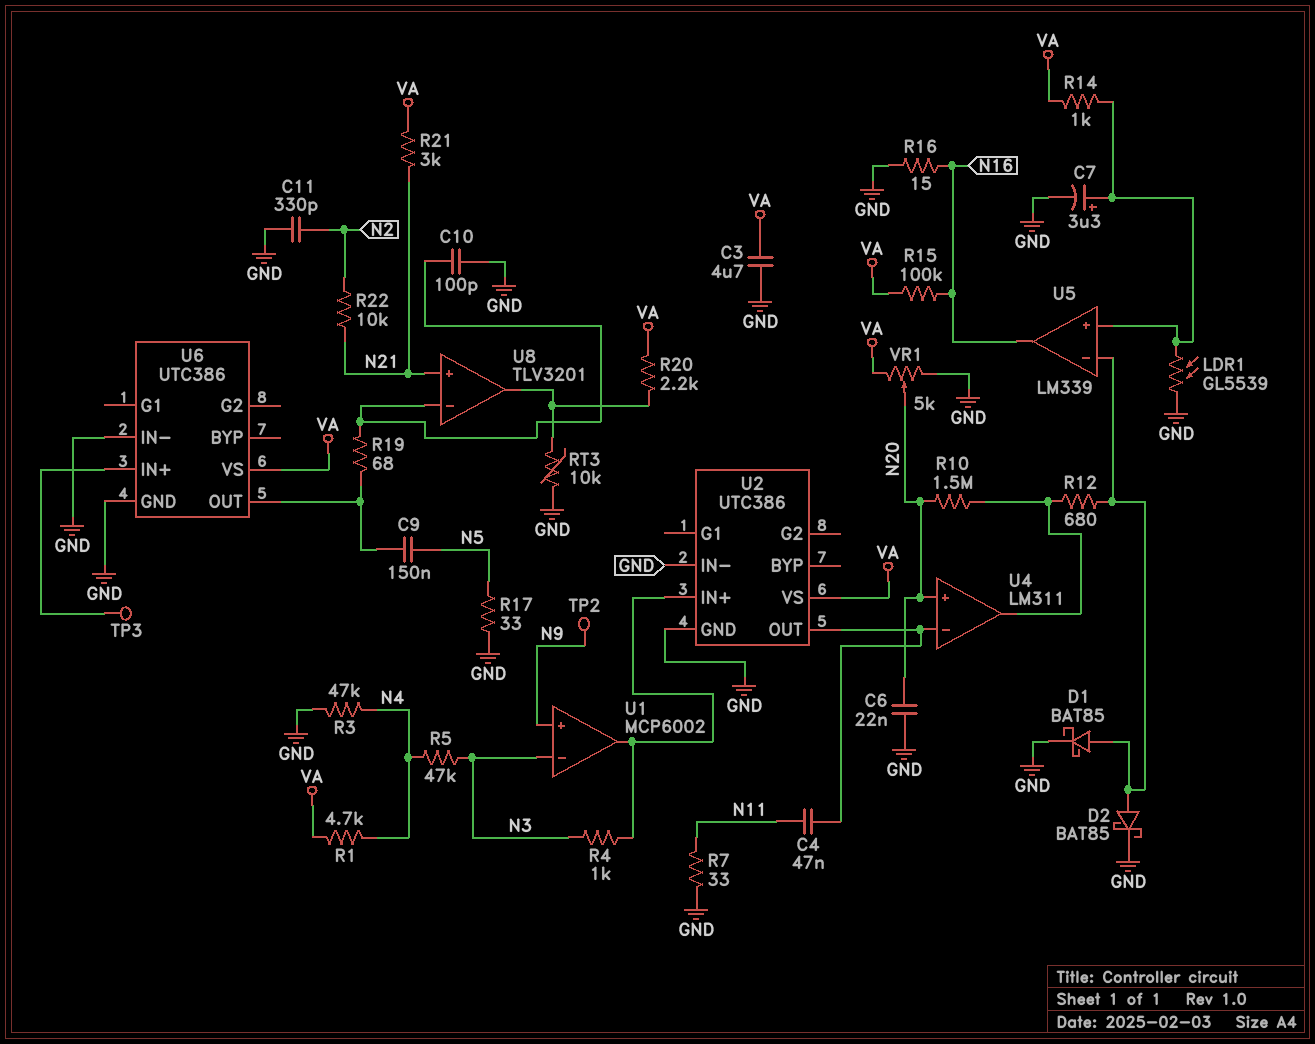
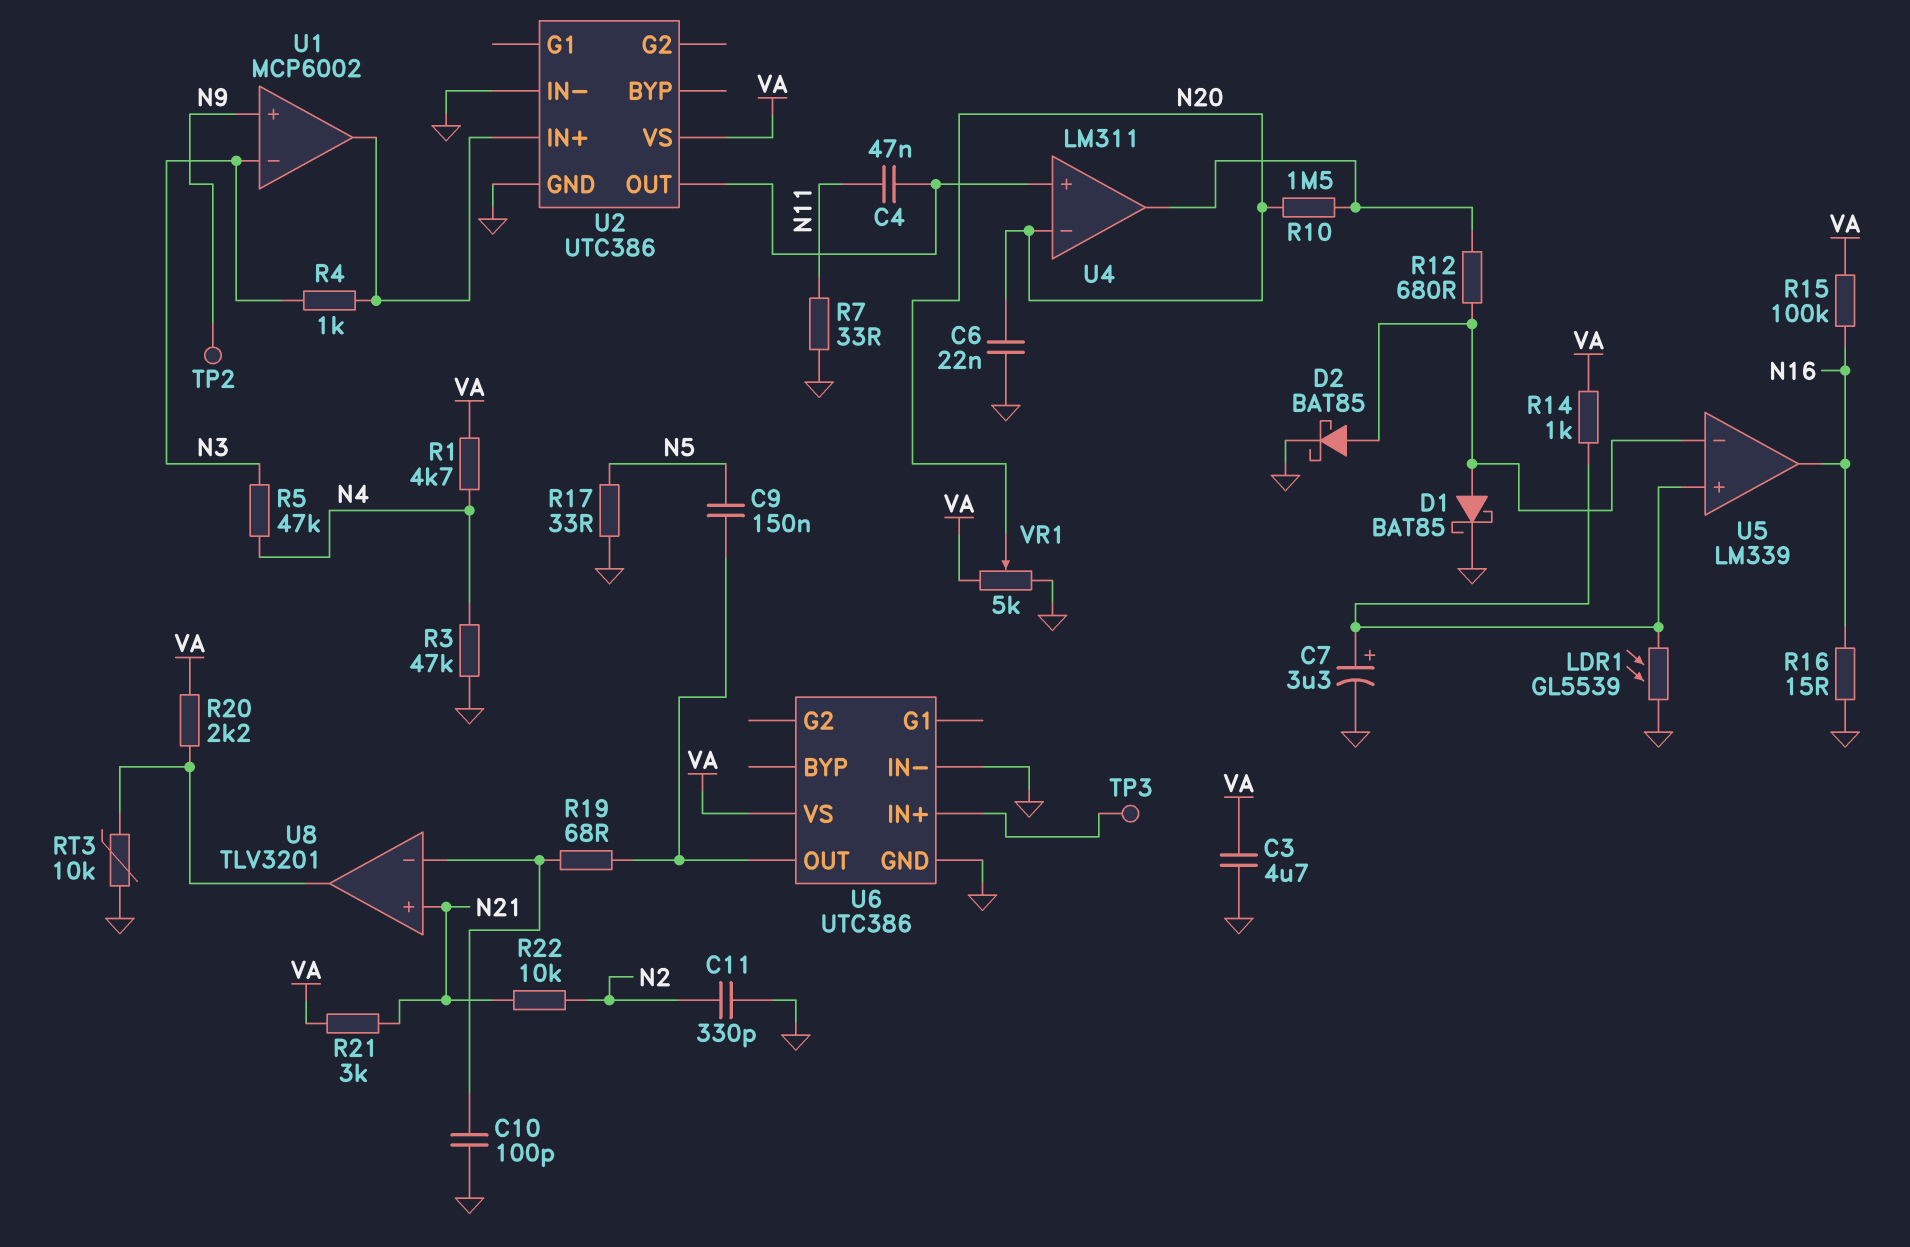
U4 pin in+: N20 -> U2/OUT
U4 pin in-: U2/OUT -> N20

